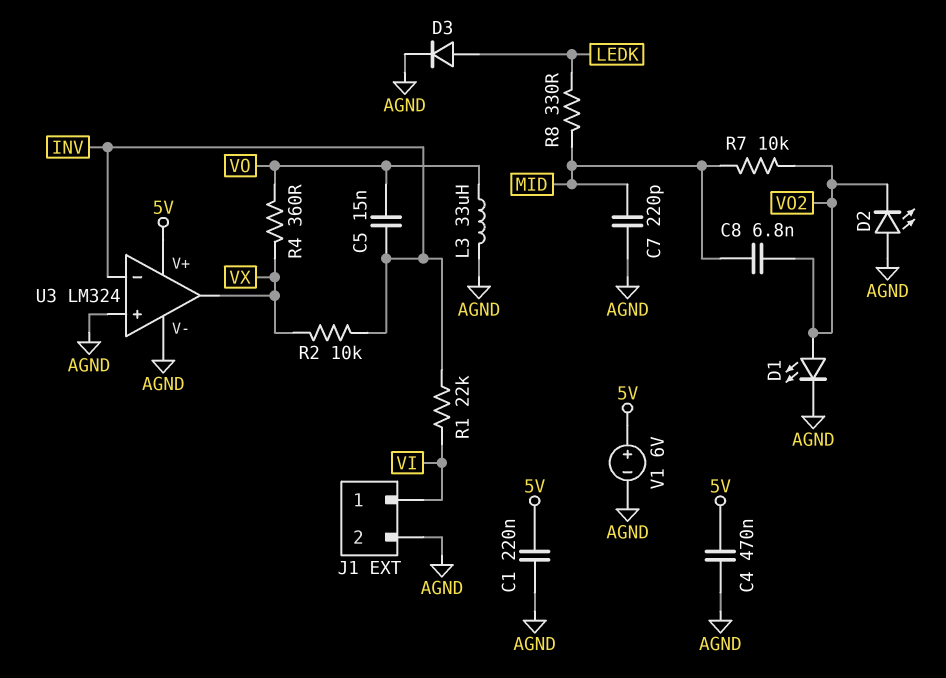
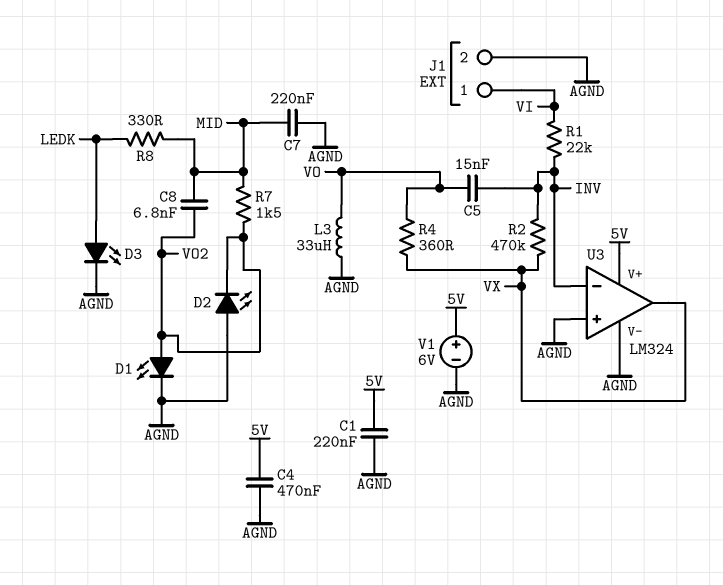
C7: 220pF (AGND, MID) -> 220nF (AGND, MID)
D3: diode (A LEDK, K AGND) -> LED (A LEDK, K AGND)
R2: 10k (INV, VX) -> 470k (INV, VX)
R7: 10k (MID, VO2) -> 1.5k (MID, VO2)

